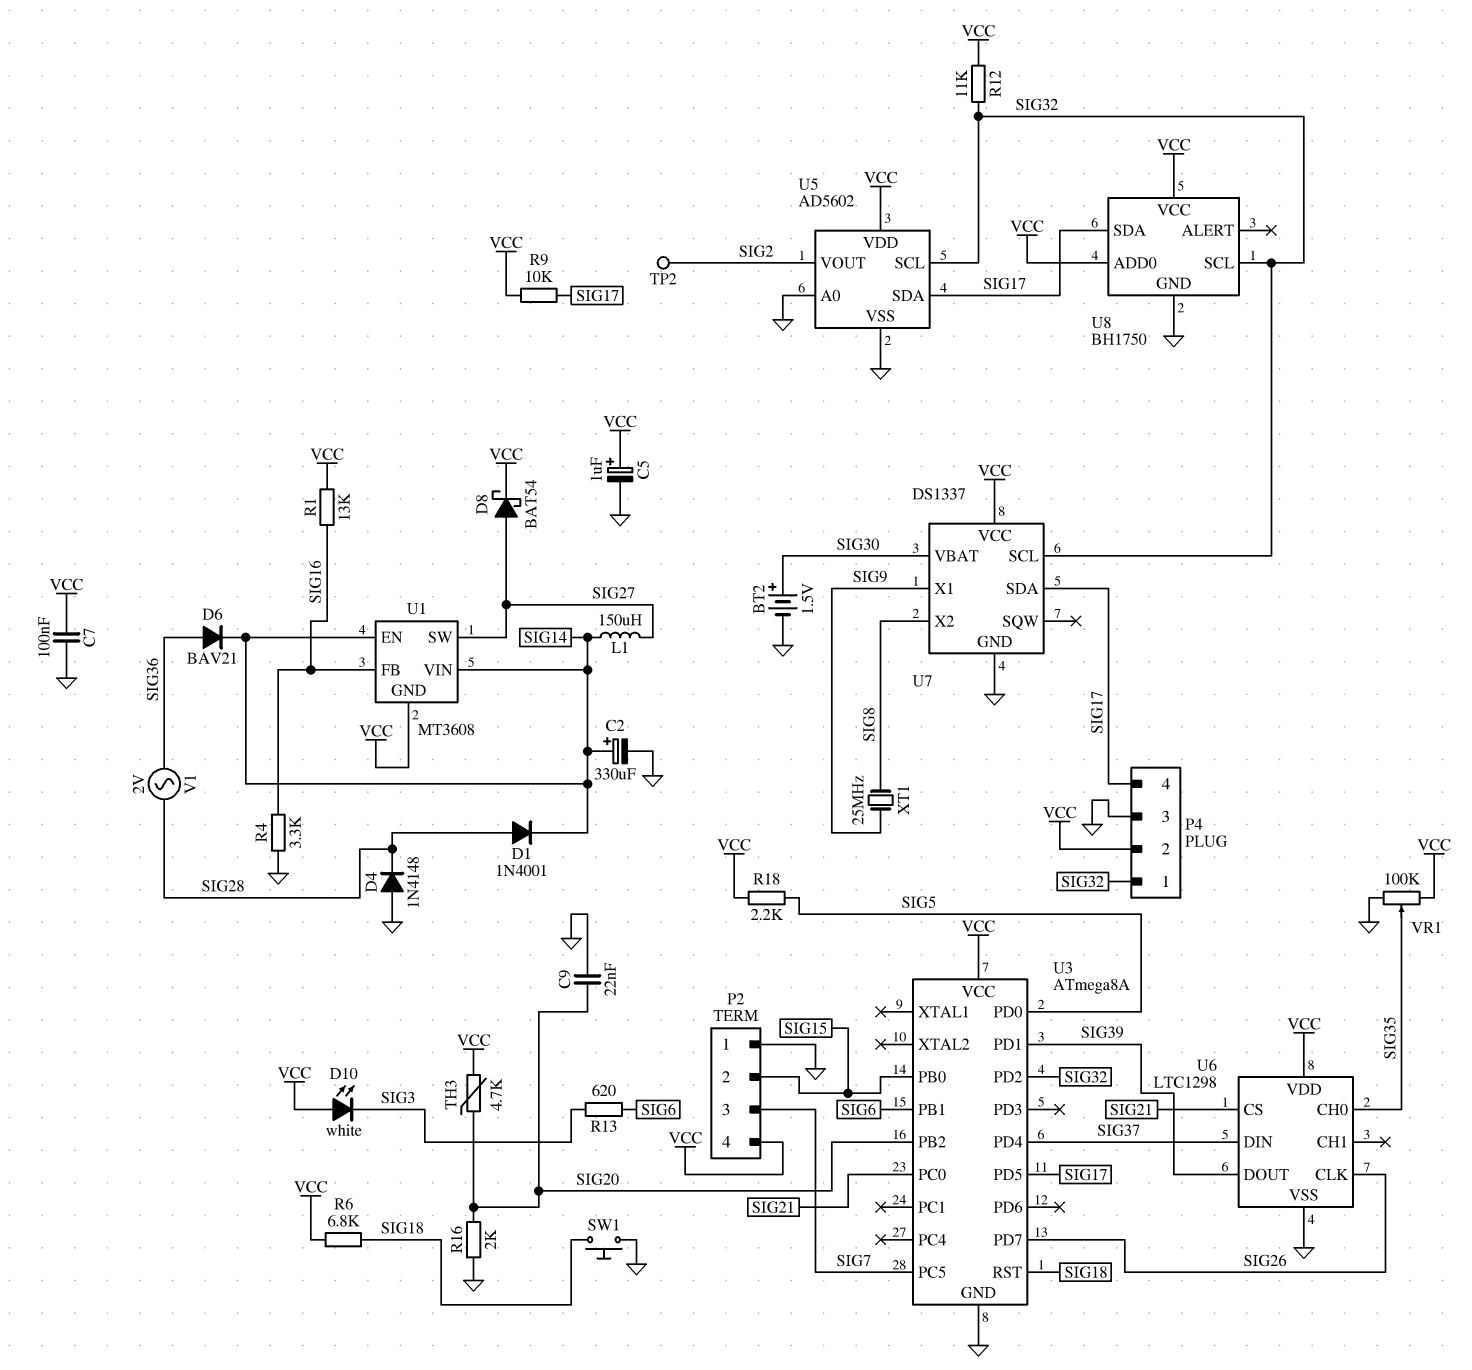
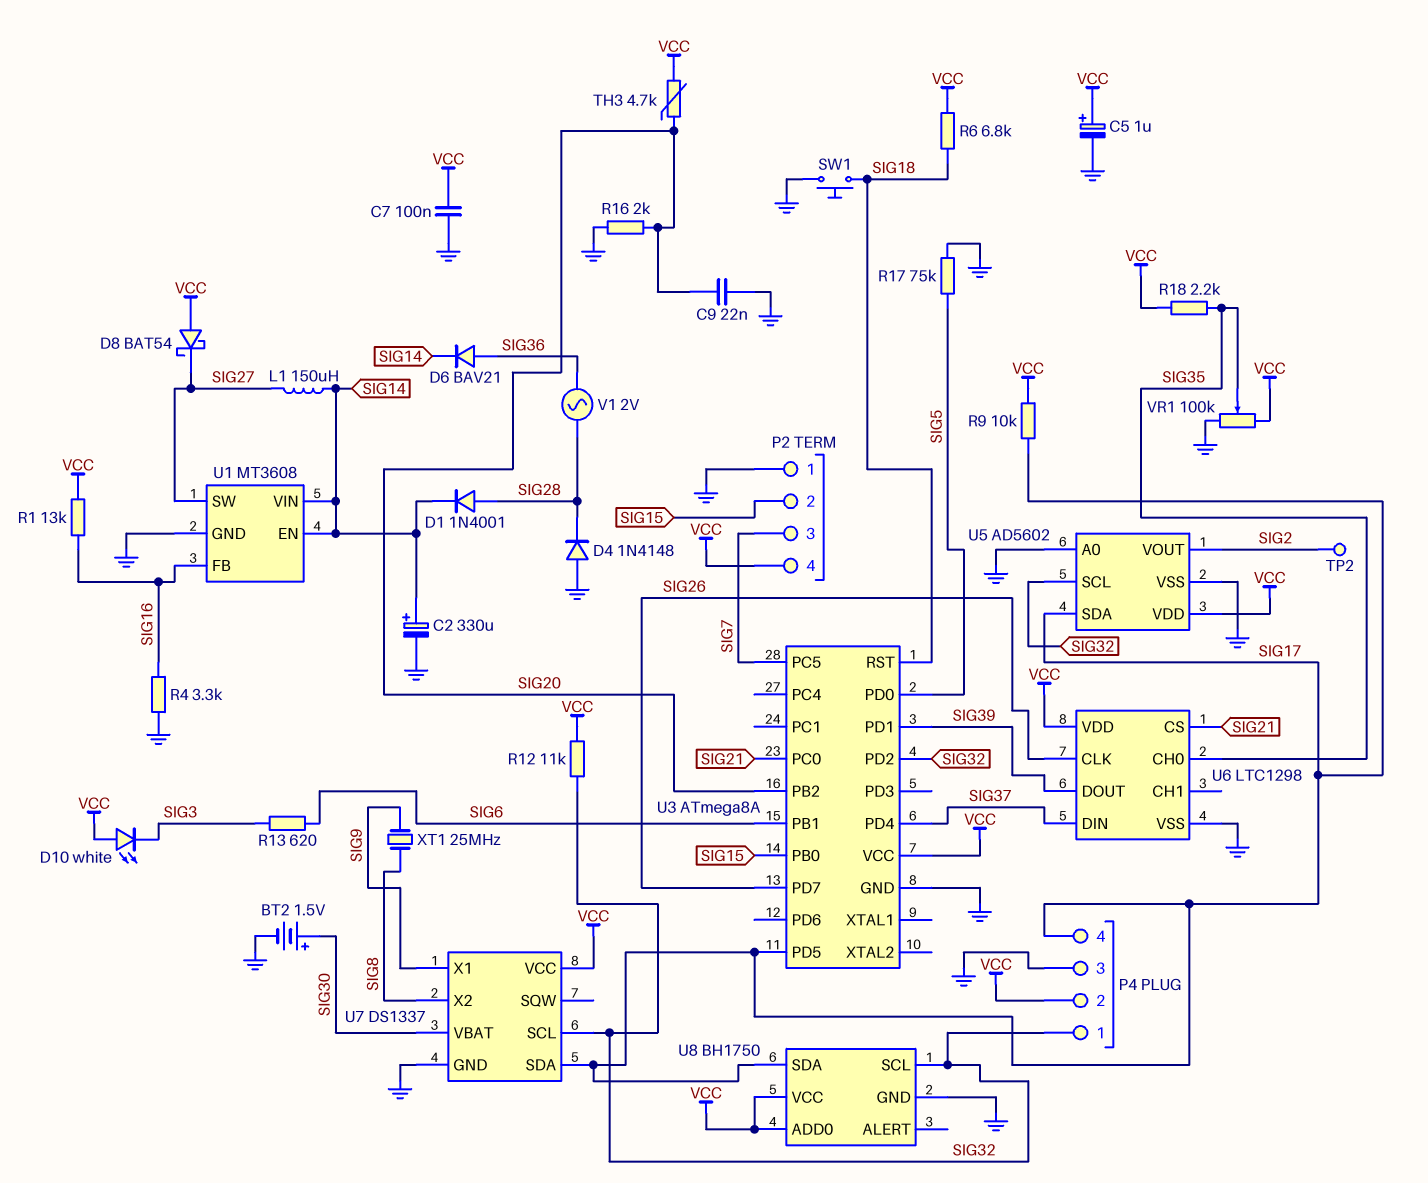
D8: schottky BAT54 (A SIG27, K VCC) -> schottky BAT54 (A VCC, K SIG27)
R17: none -> 75k (GND, SIG5)
R18: 2.2k (SIG5, VCC) -> 2.2k (SIG35, VCC)
U1 pin GND: VCC -> GND

